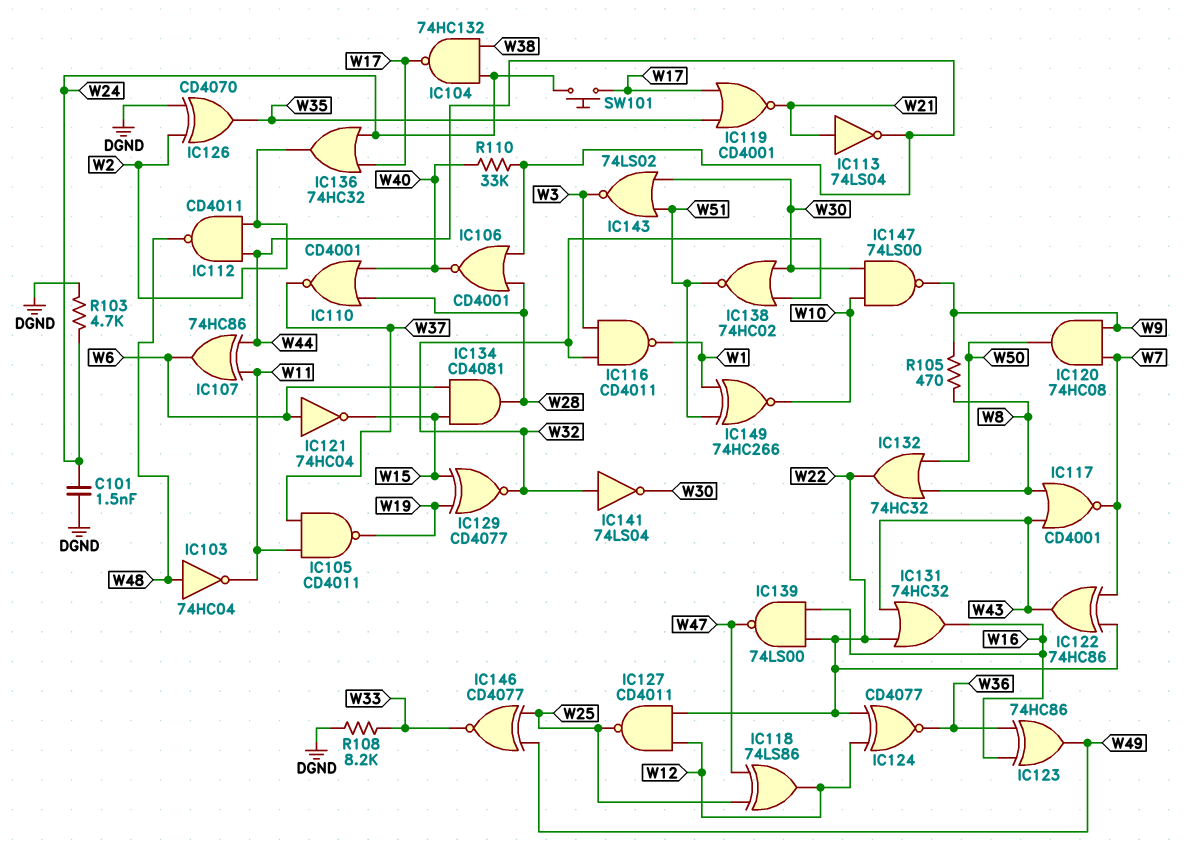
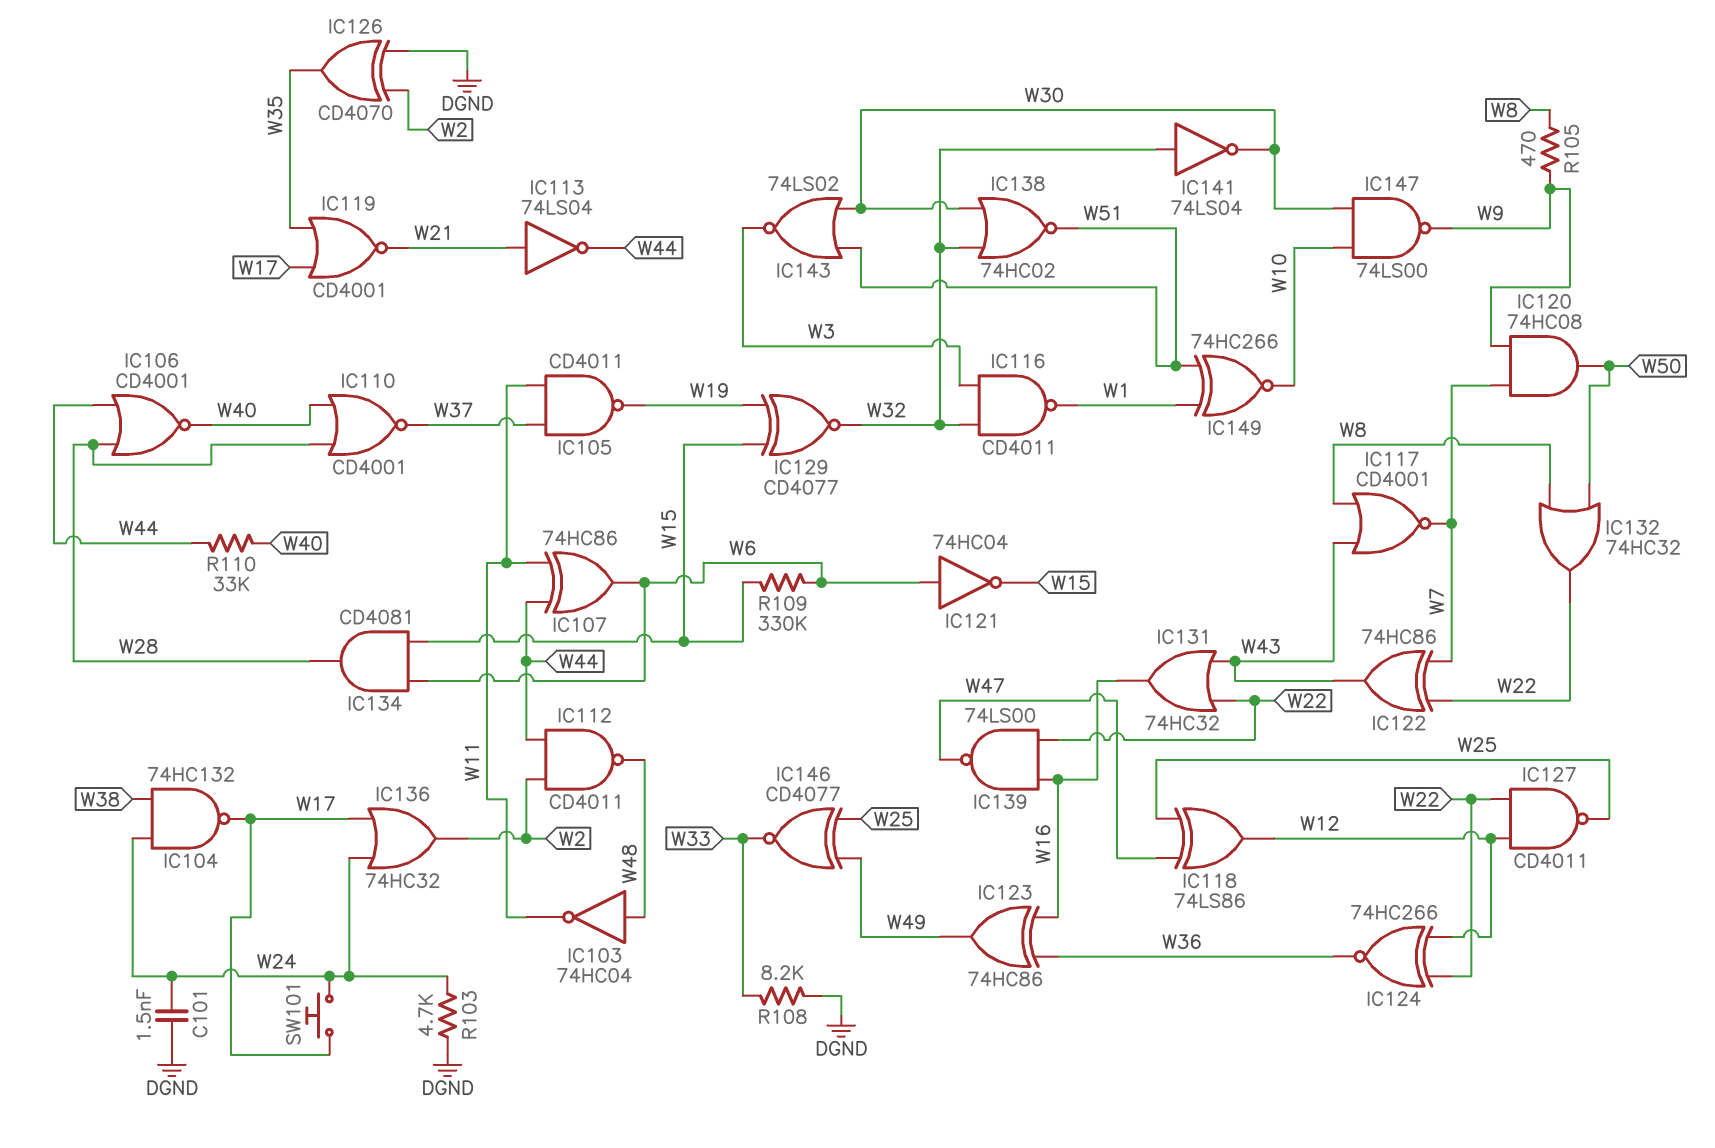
IC124: XNOR CD4077 (in W12, in W22, out W36) -> XNOR 74HC266 (in W12, in W22, out W36)
R109: none -> 330k (W6, W15)

